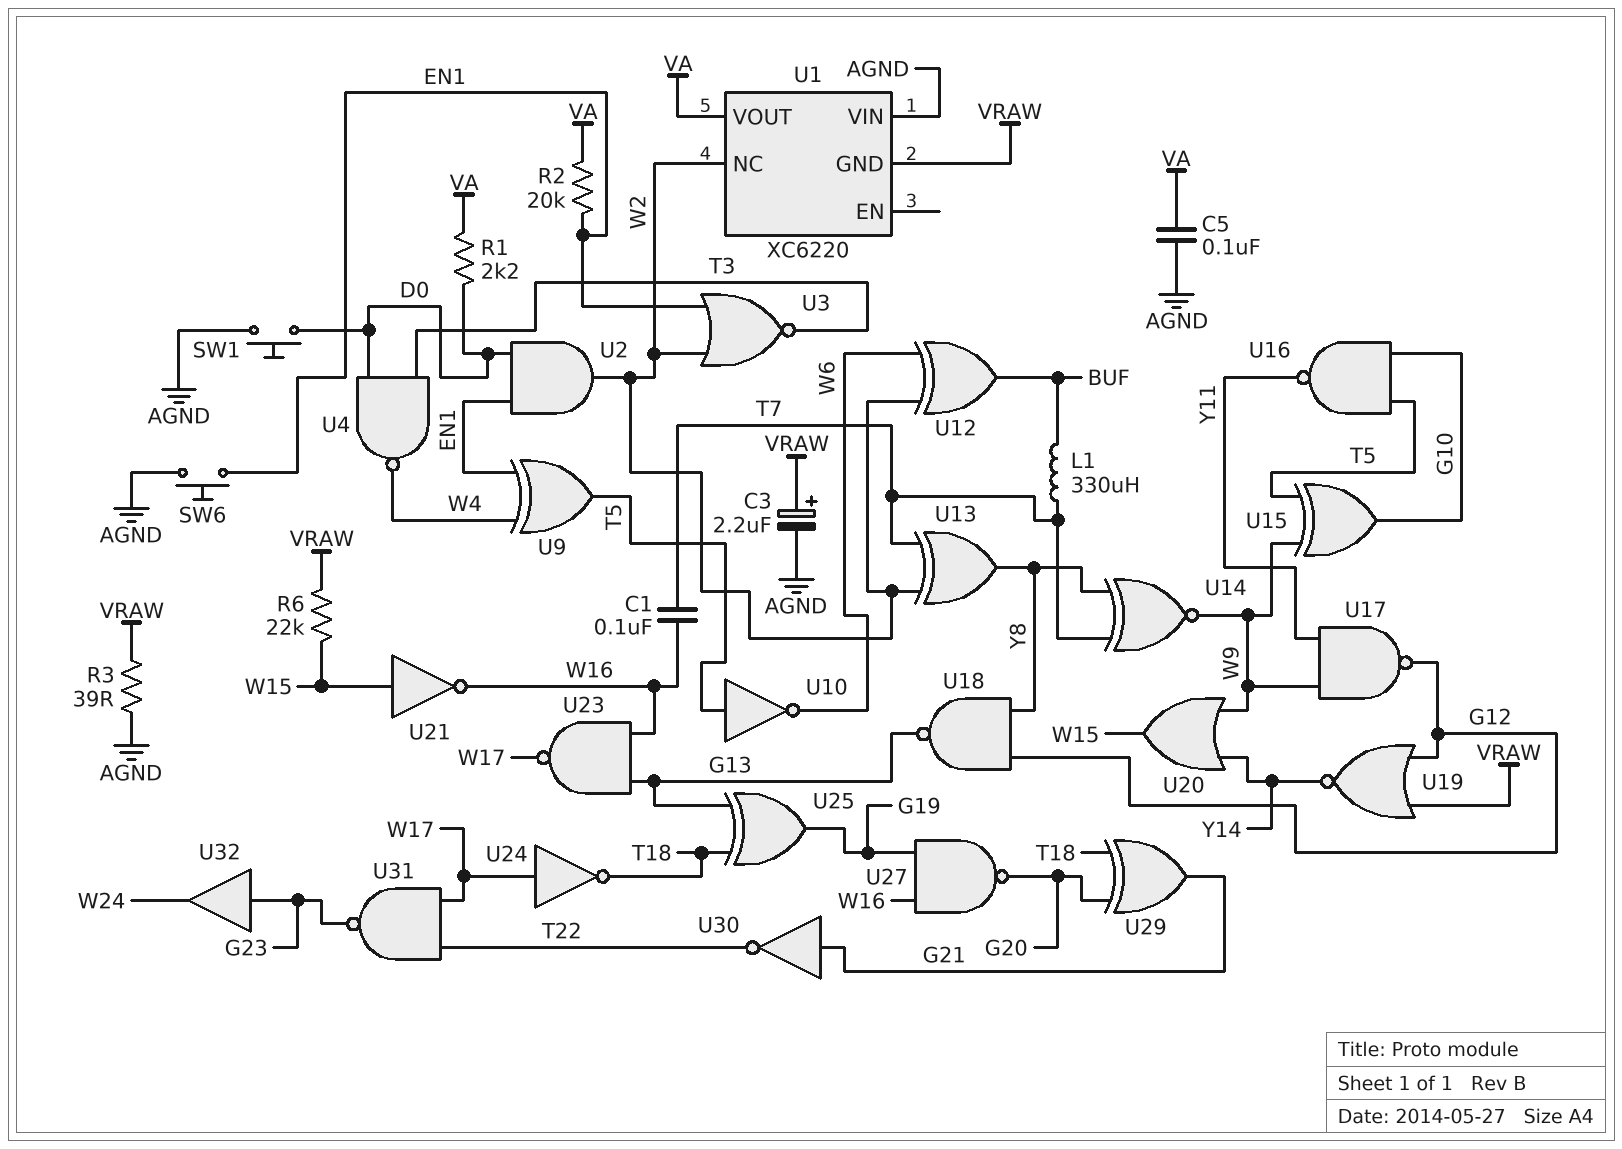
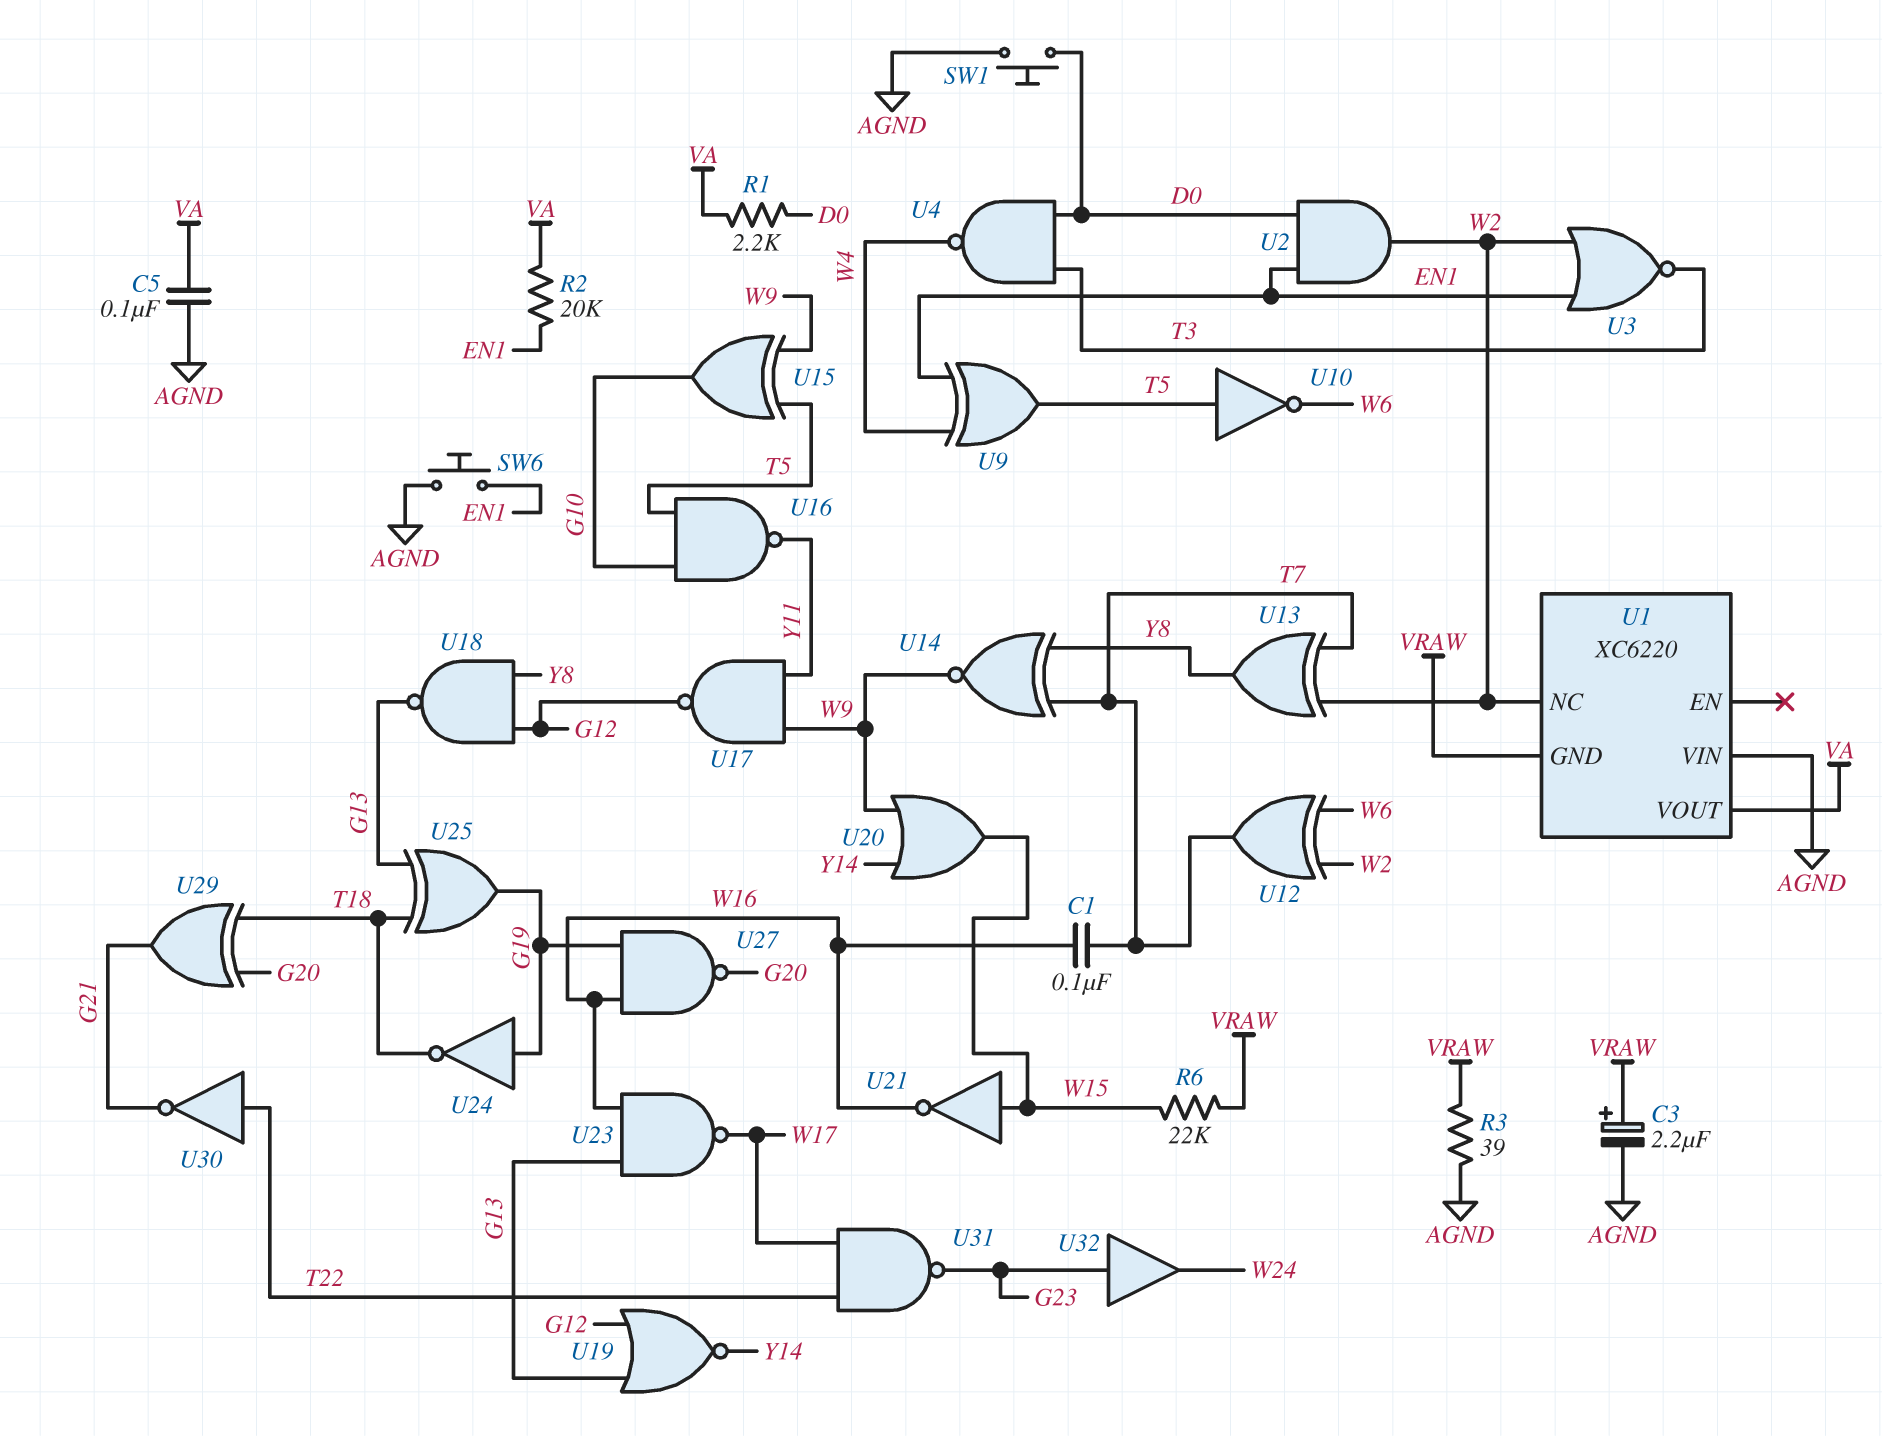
L1: 330uH (BUF, T7) -> none
U12: XOR (in W2, in W6, out BUF) -> XOR (in W2, in W6, out T7)
U19: NOR (in G12, in VRAW, out Y14) -> NOR (in G12, in G13, out Y14)
U24: NOT (in W17, out T18) -> NOT (in G19, out T18)
U30: NOT (in G21, out T22) -> NOT (in T22, out G21)

